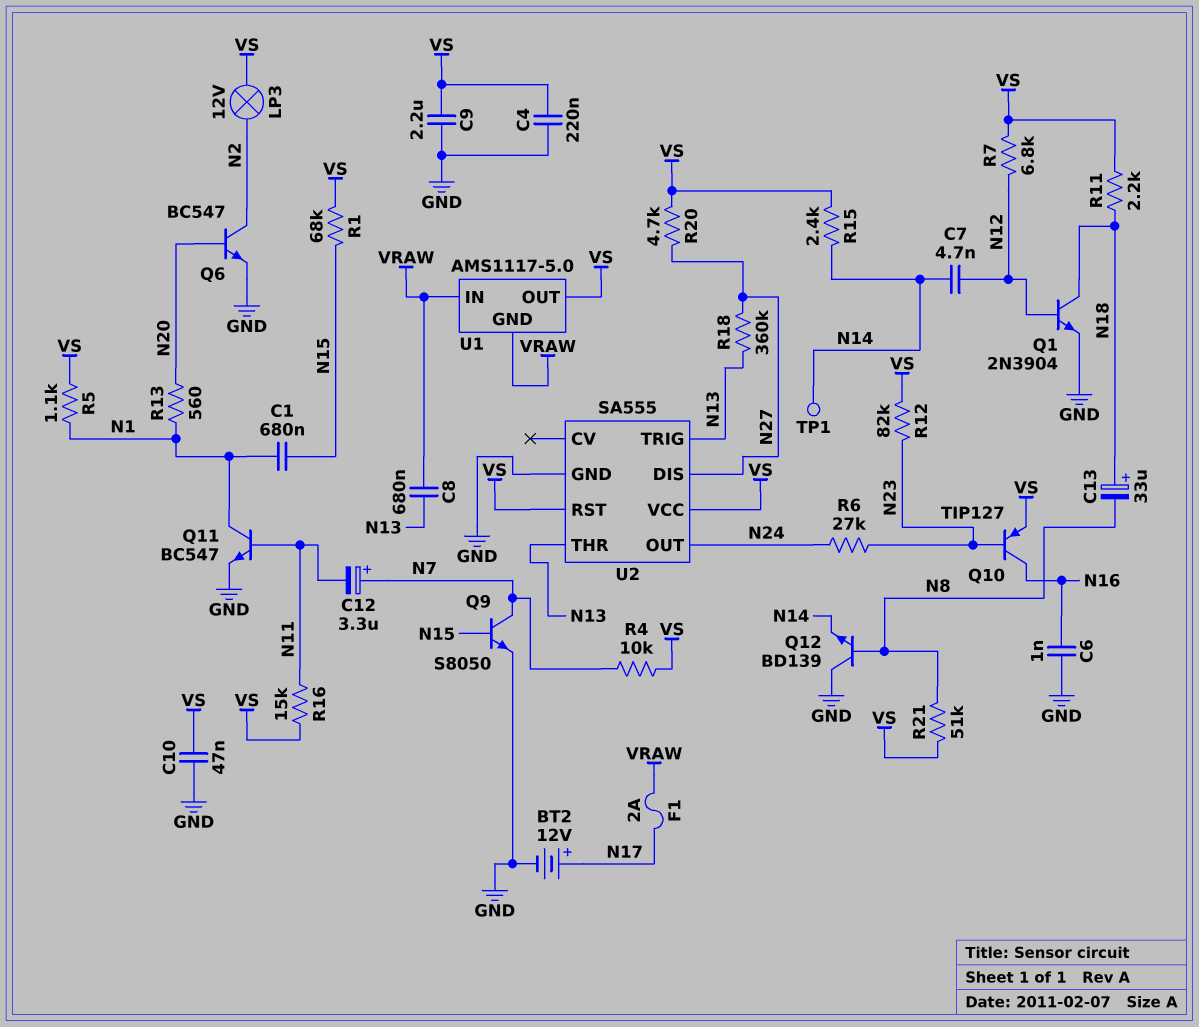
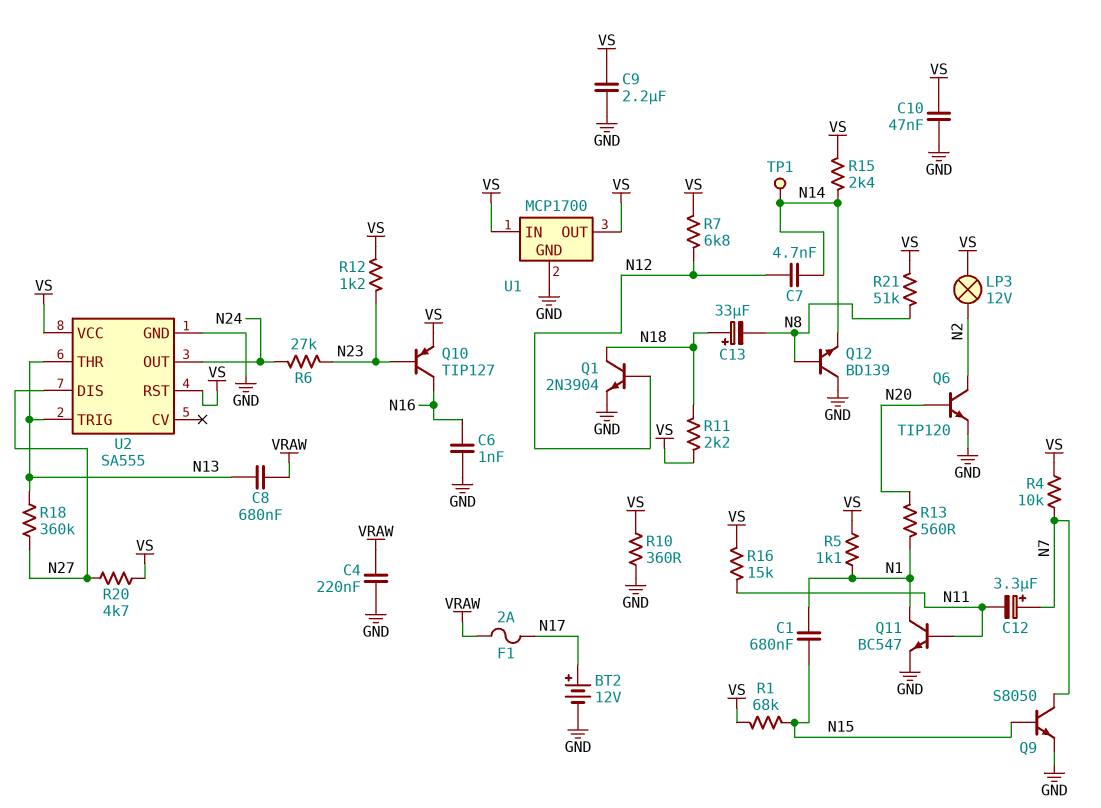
C4: 220nF (GND, VS) -> 220nF (GND, VRAW)
Q6: NPN BC547 (B N20, C N2, E GND) -> NPN TIP120 (B N20, C N2, E GND)
R10: none -> 360 (GND, VS)
R12: 82k (N23, VS) -> 1.2k (N23, VS)
U1: AMS1117-5.0 -> MCP1700
U1 pin GND: VRAW -> GND
U1 pin IN: VRAW -> VS

